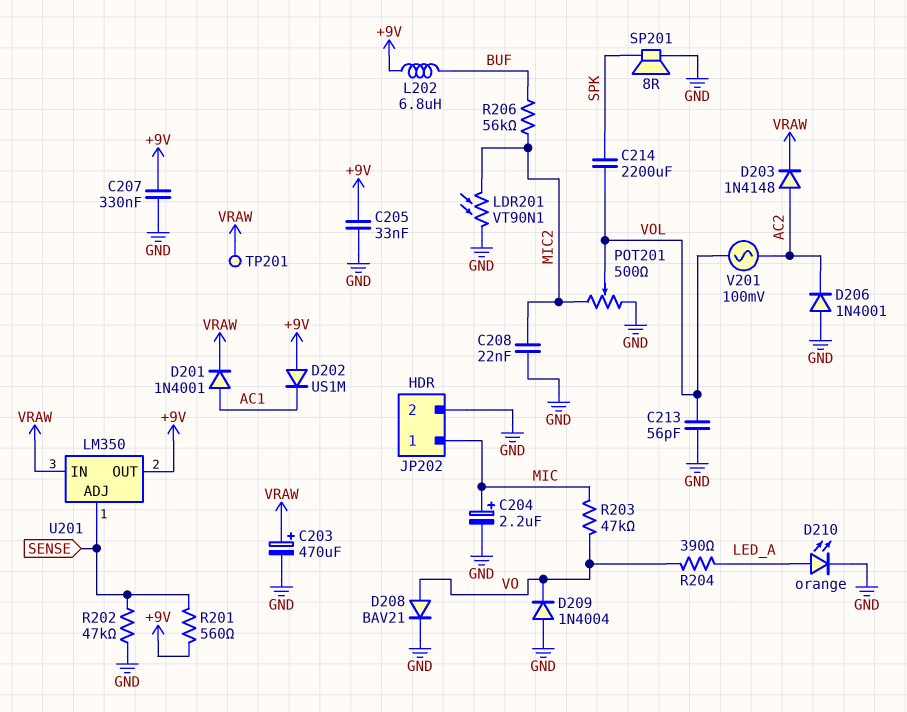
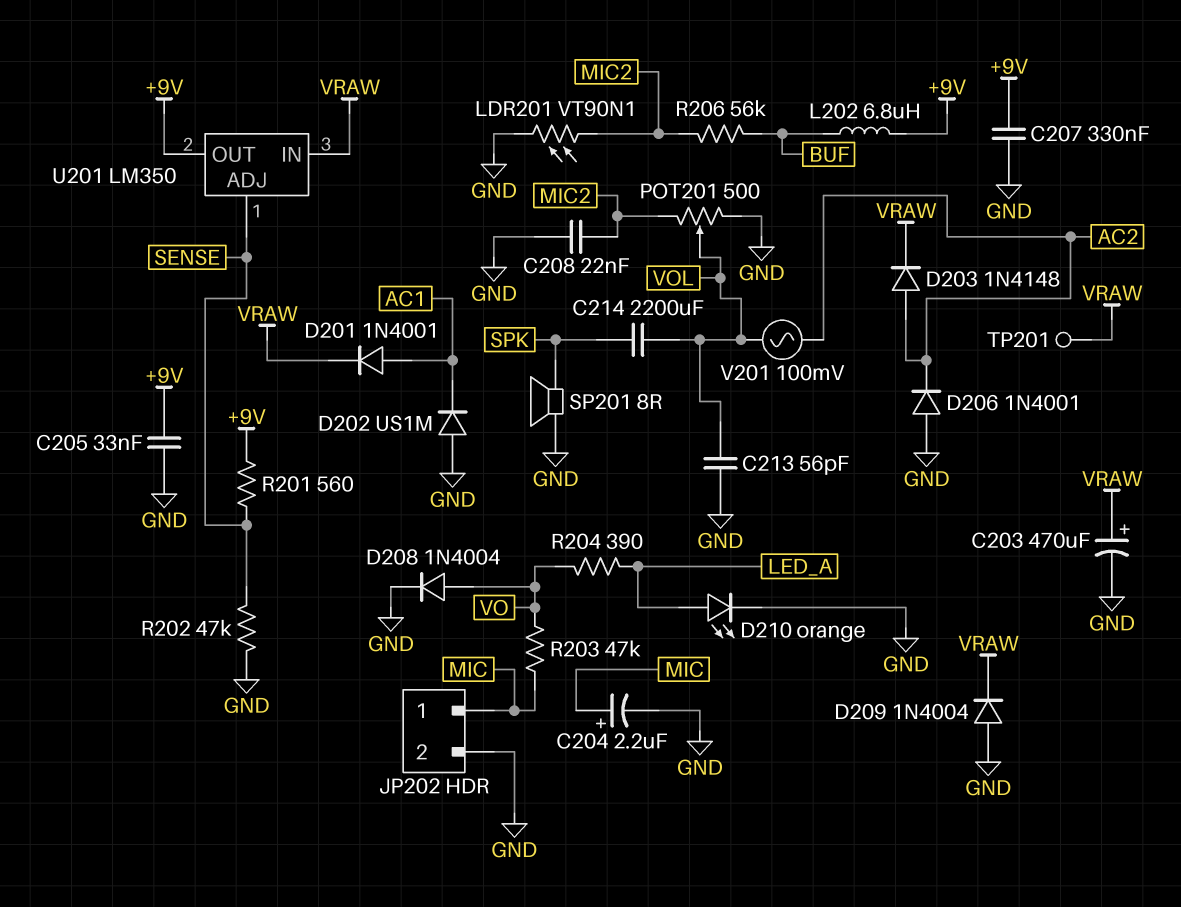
D202: diode US1M (A +9V, K AC1) -> diode US1M (A GND, K AC1)
D208: diode BAV21 (A VO, K GND) -> diode 1N4004 (A VO, K GND)
D209: diode 1N4004 (A GND, K VO) -> diode 1N4004 (A GND, K VRAW)

